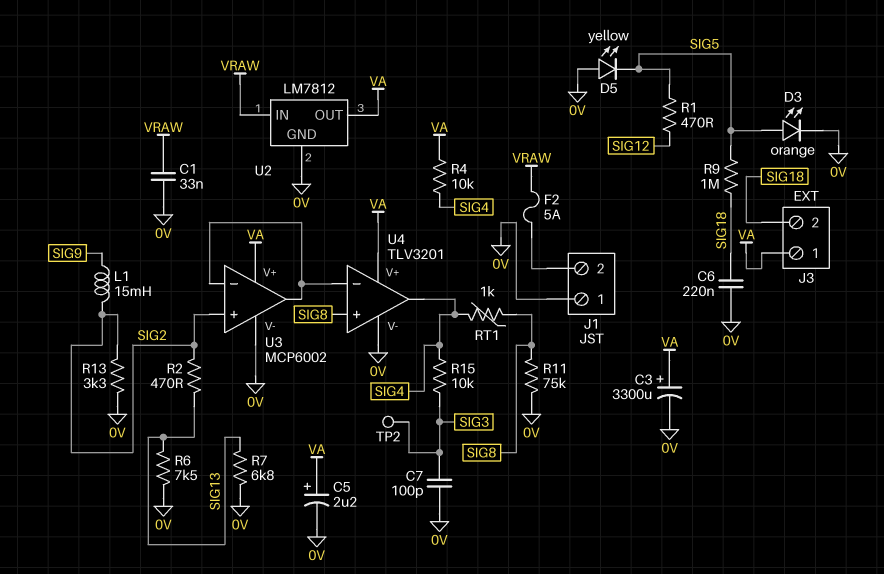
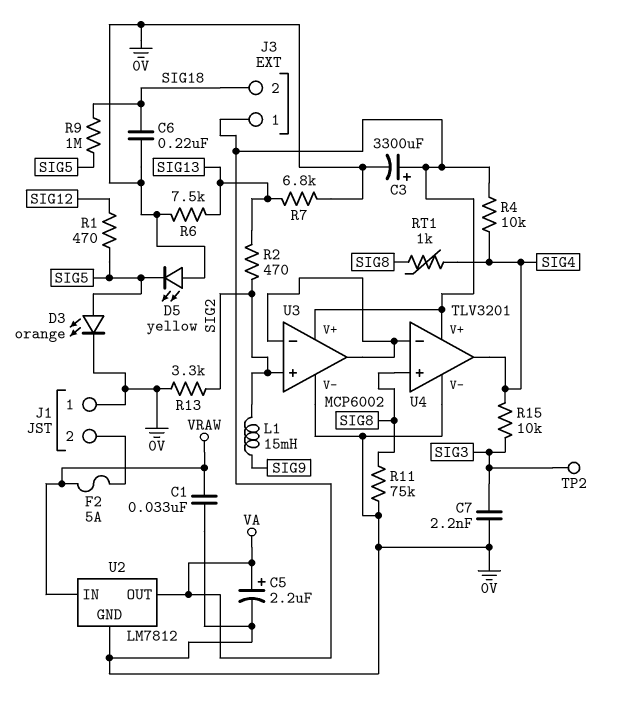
C7: 100pF (0V, SIG3) -> 2.2nF (0V, SIG3)

